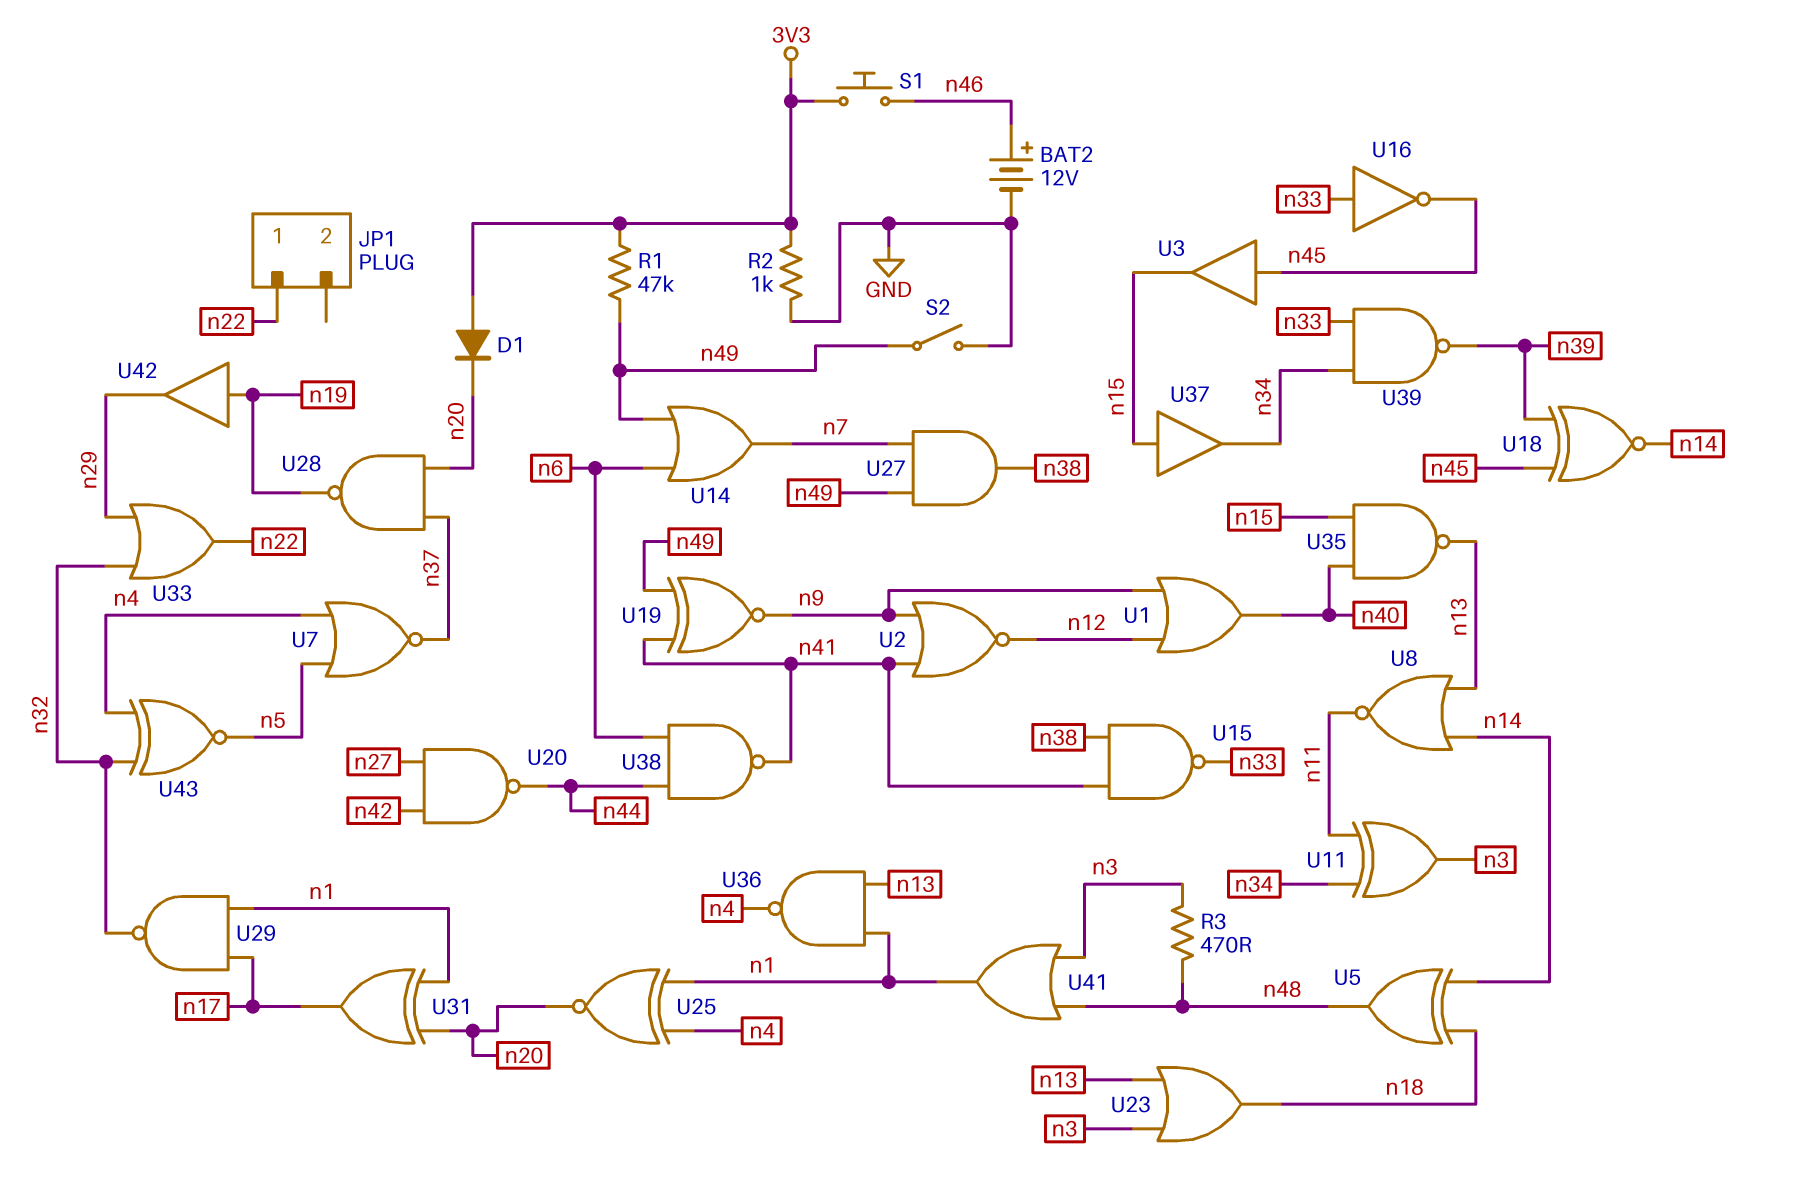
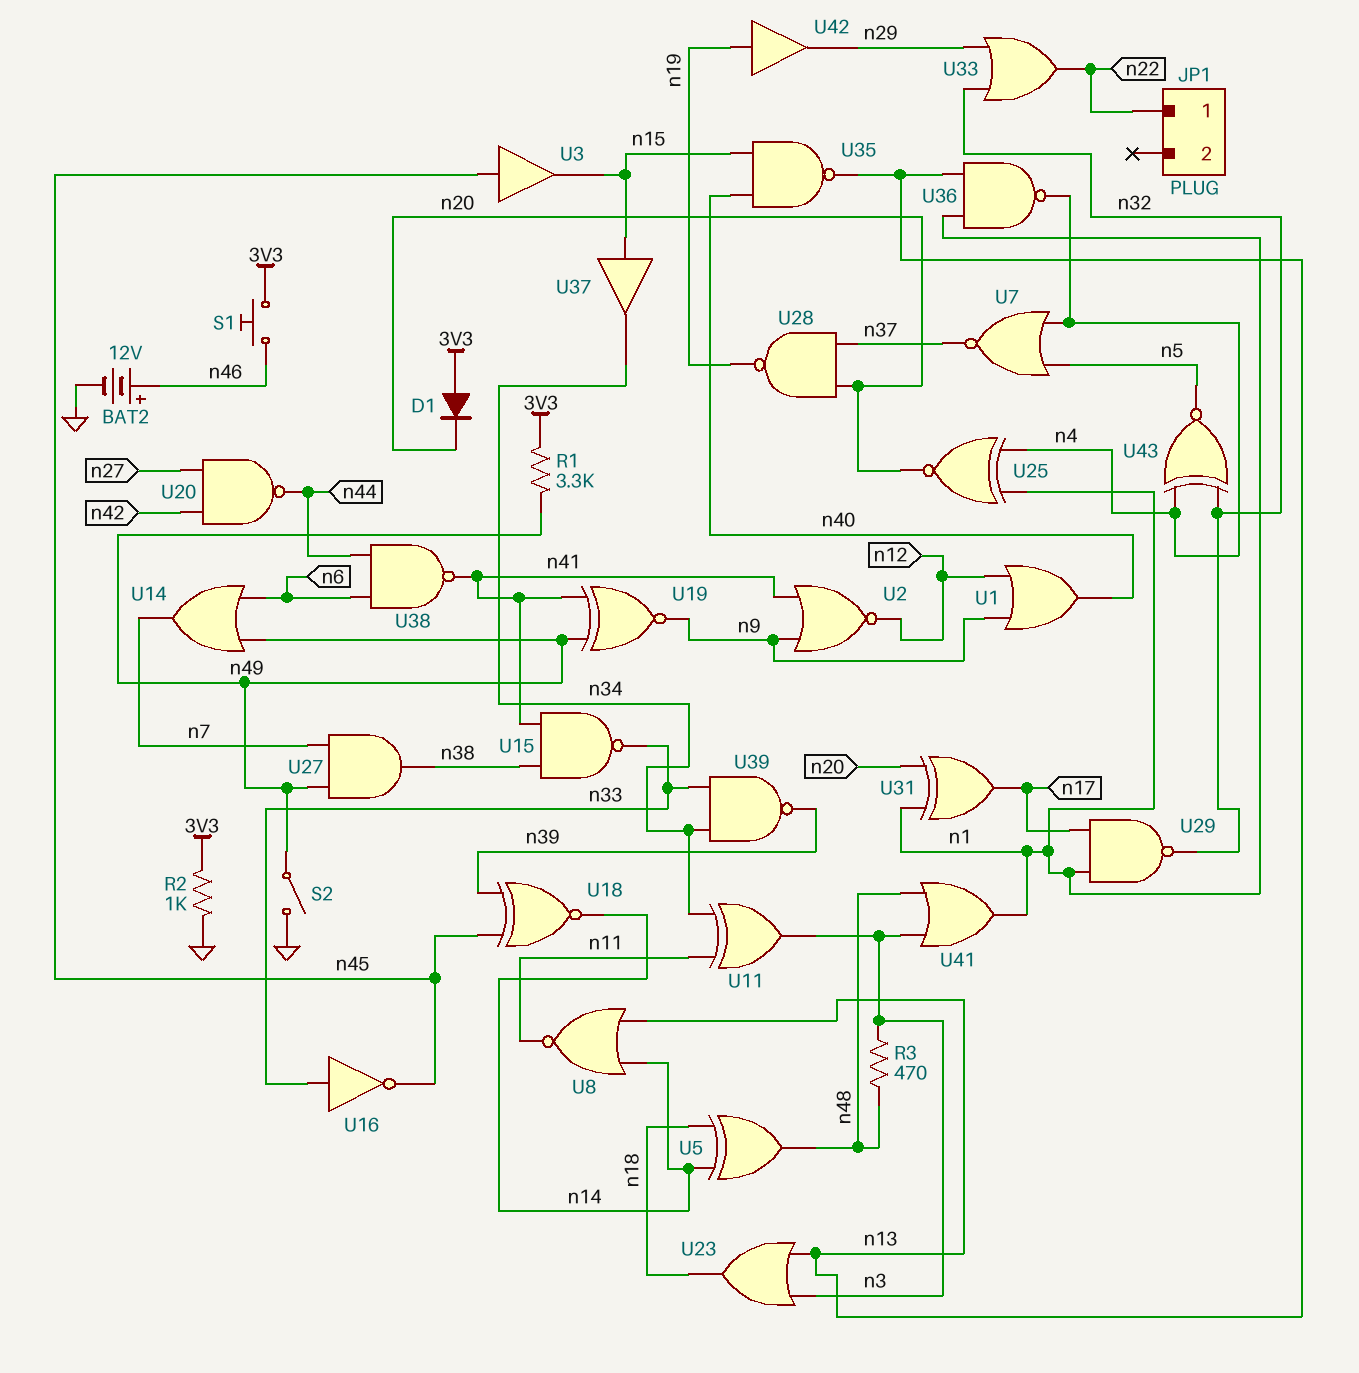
R1: 47k (3V3, n49) -> 3.3k (3V3, n49)

